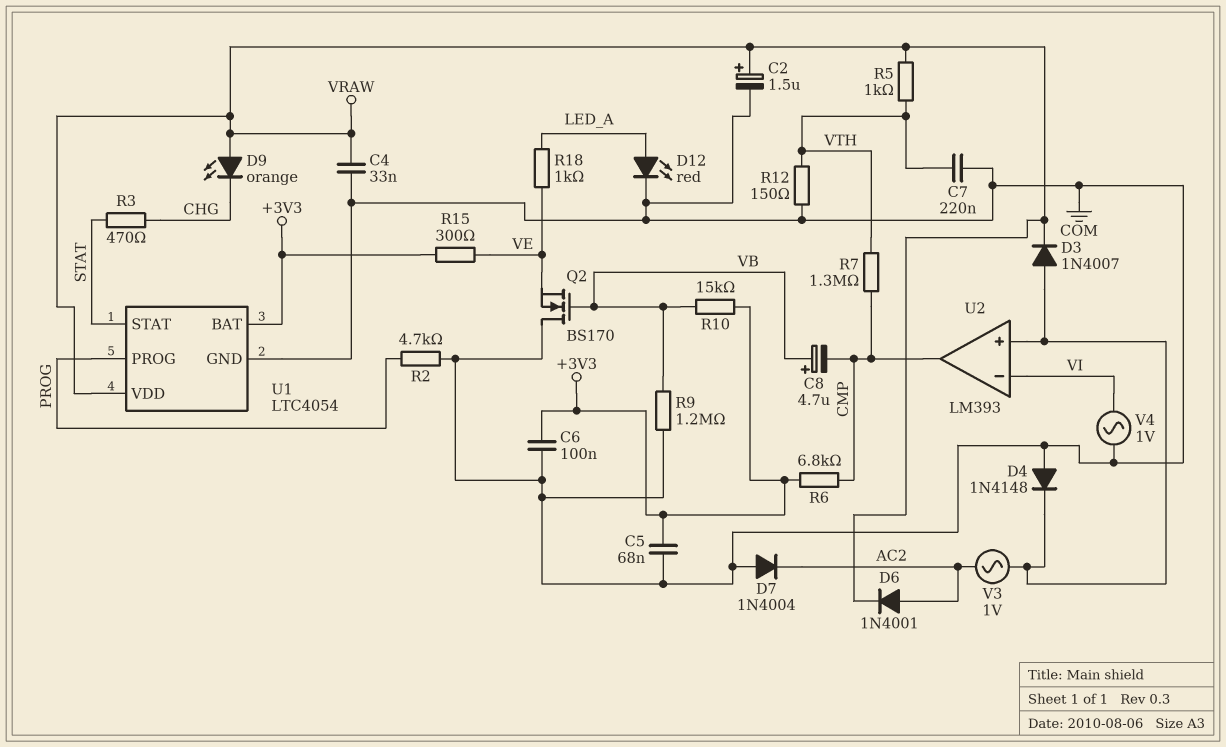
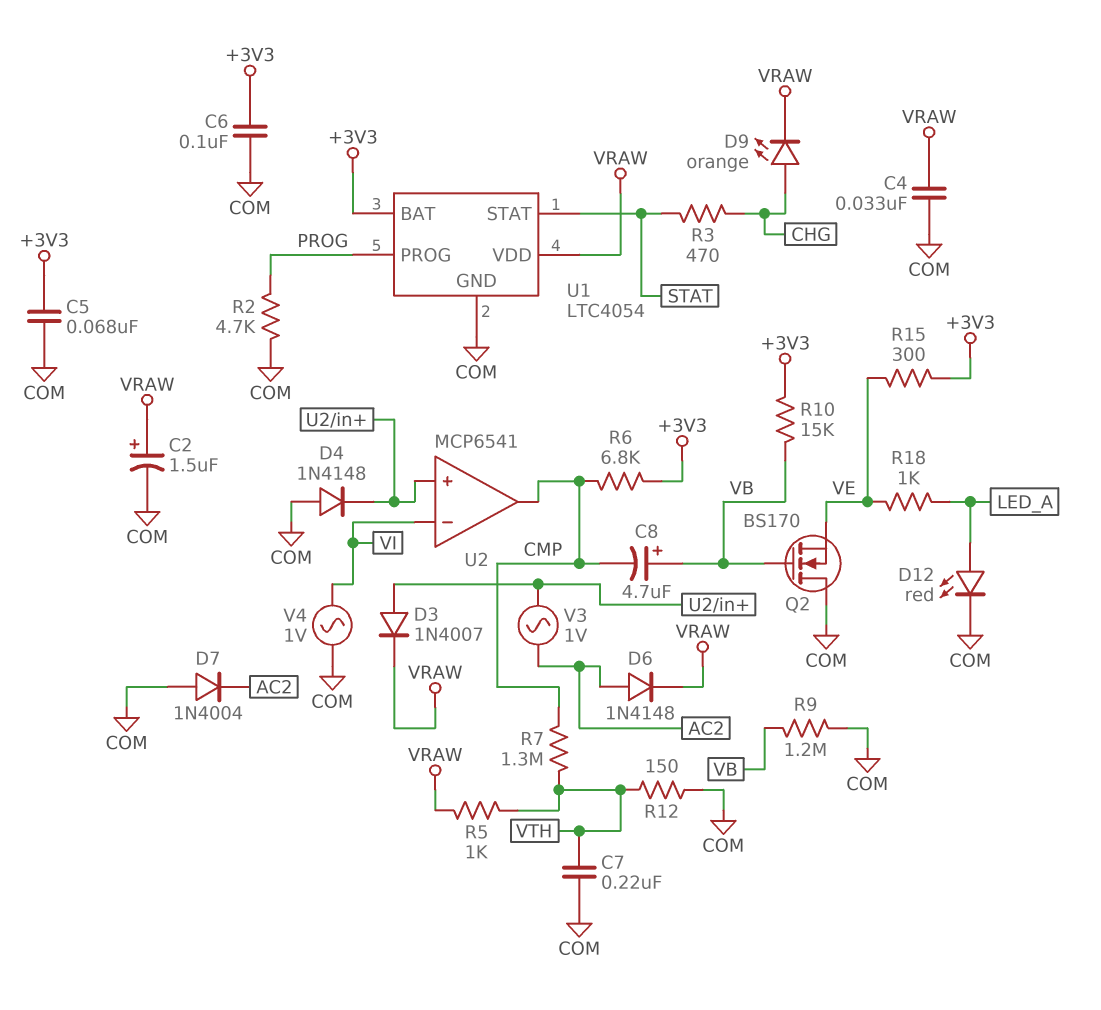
D6: diode 1N4001 (A AC2, K VRAW) -> diode 1N4148 (A AC2, K VRAW)
D9: LED orange (A VRAW, K CHG) -> LED orange (A CHG, K VRAW)
U2: LM393 -> MCP6541

